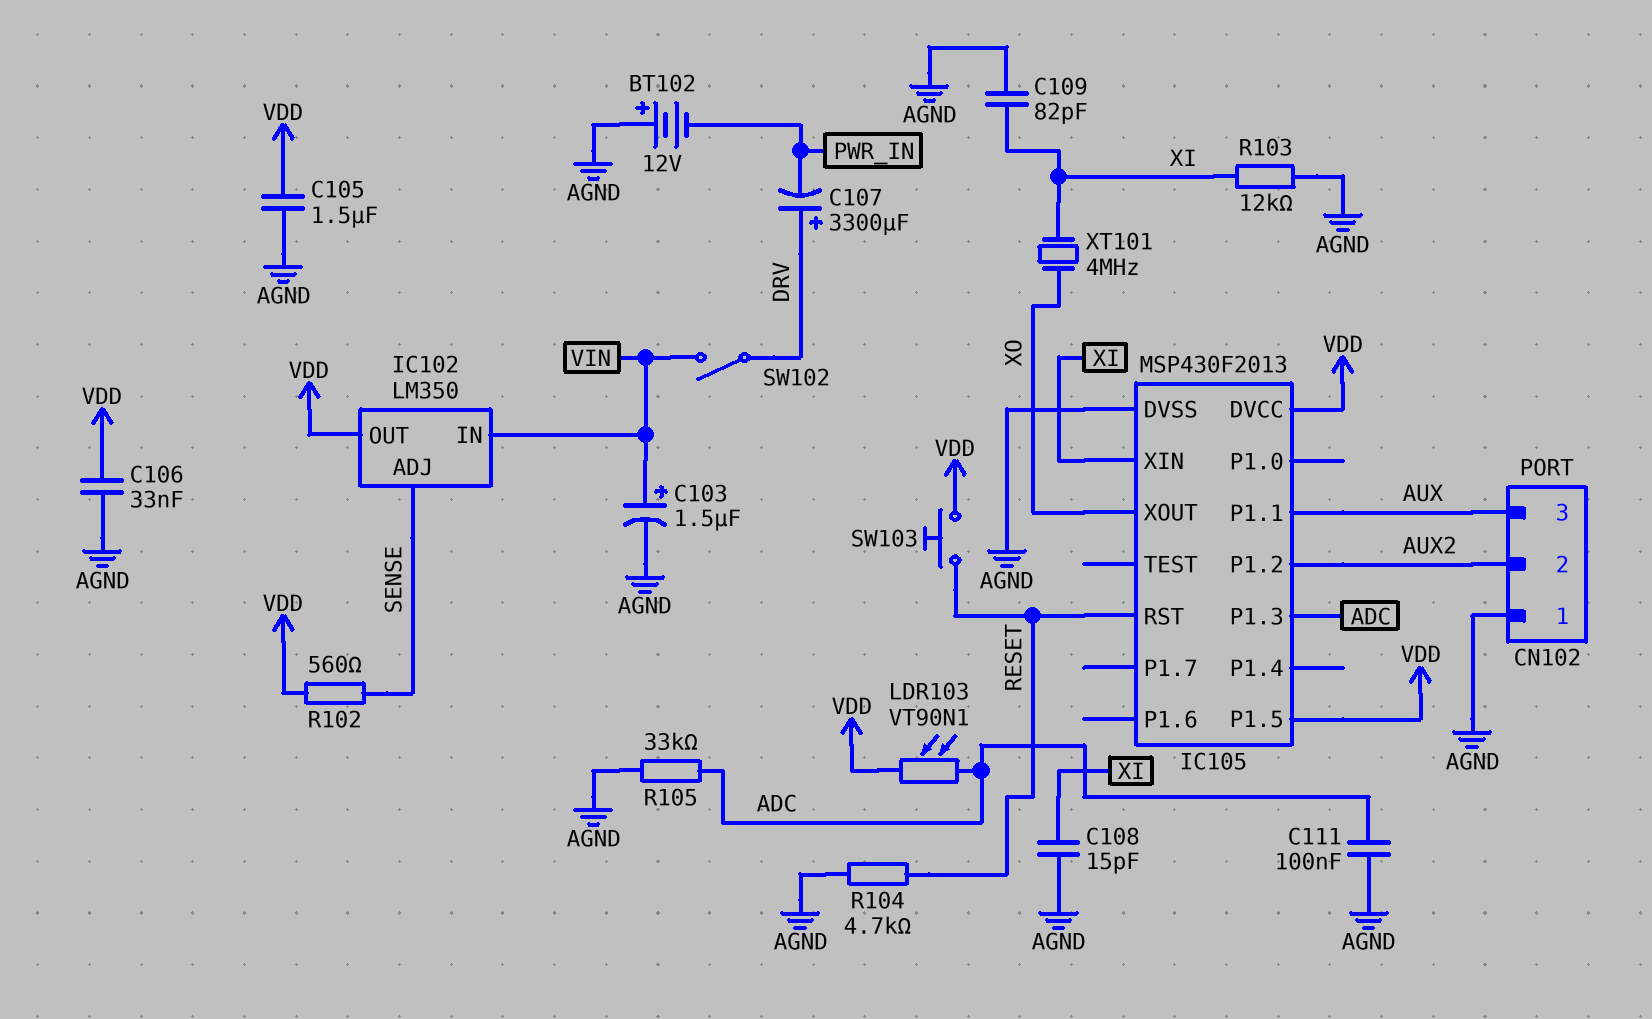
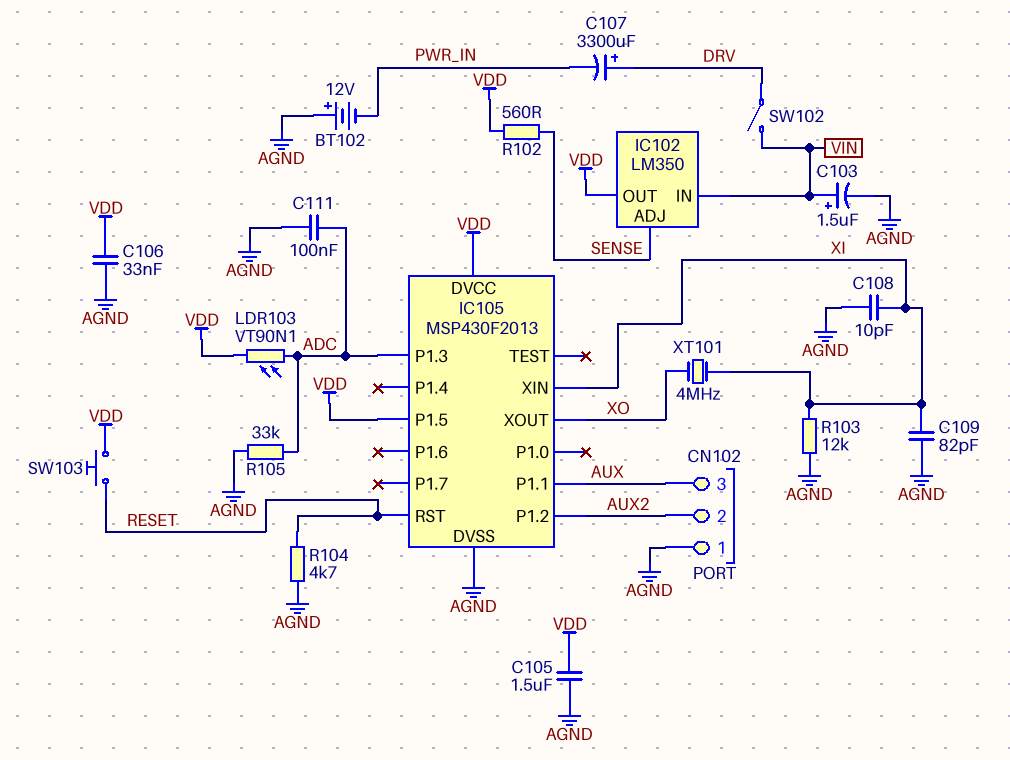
C108: 15pF (AGND, XI) -> 10pF (AGND, XI)

